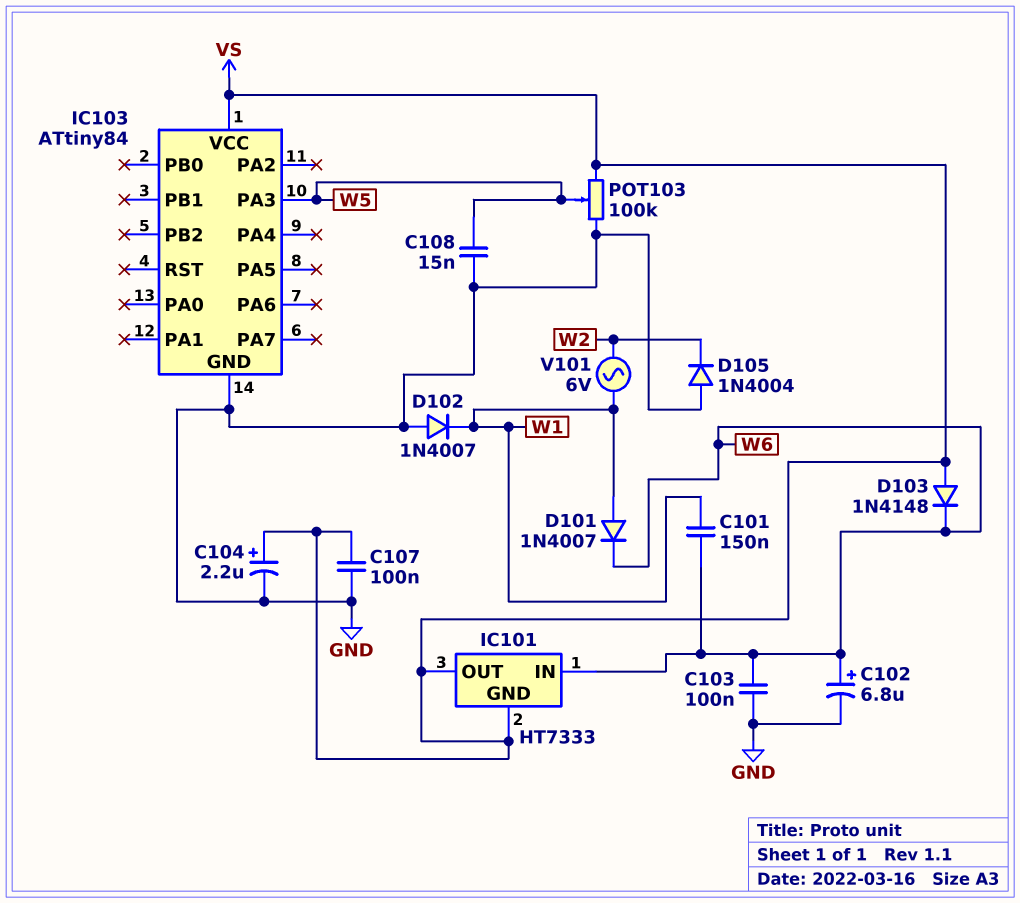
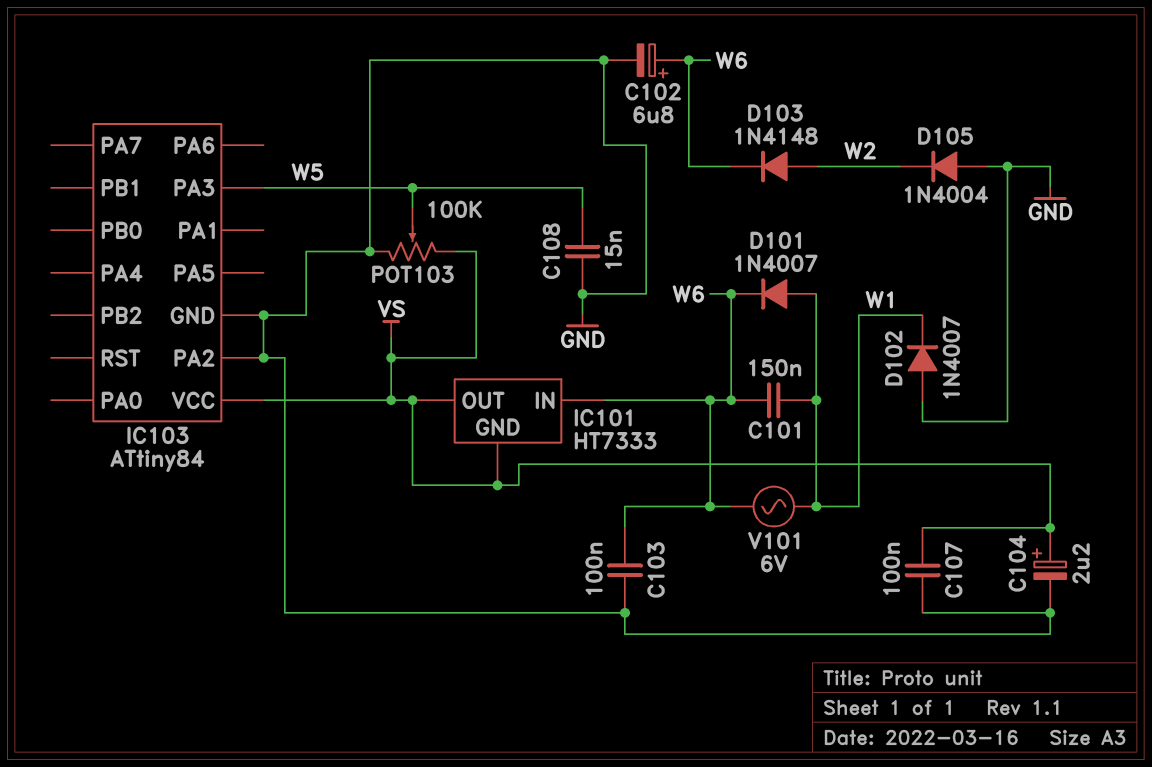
D103: diode 1N4148 (A VS, K W6) -> diode 1N4148 (A W2, K W6)
IC103 pin PA2: none -> GND
V101: AC 6V (W1, W2) -> AC 6V (W1, W6)

